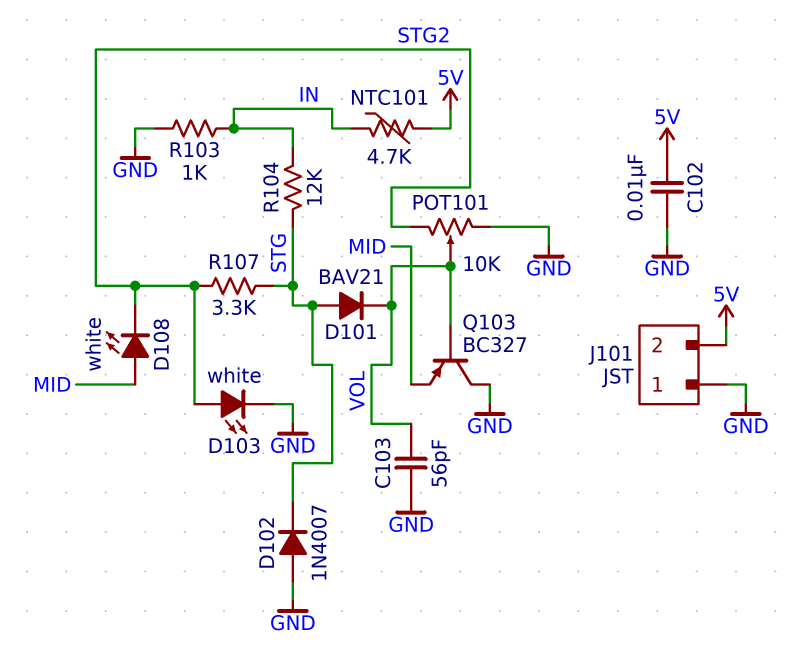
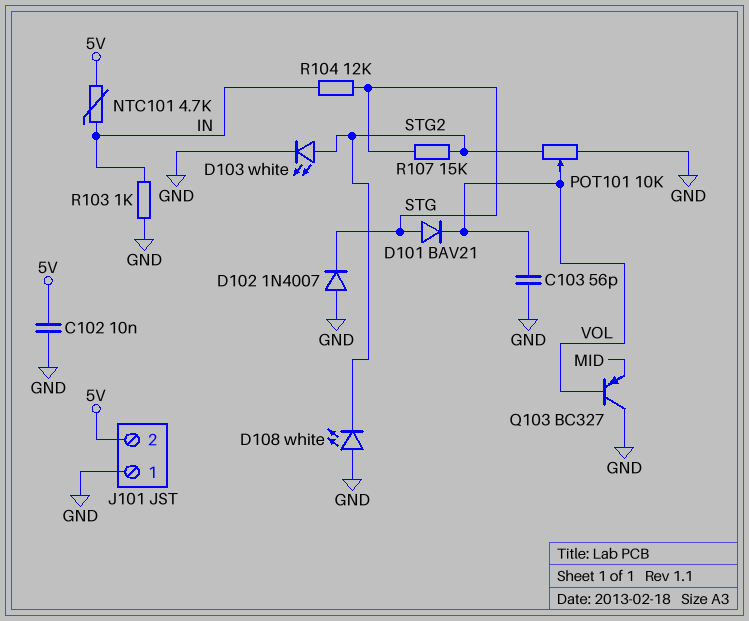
D108: LED white (A MID, K STG2) -> LED white (A GND, K STG2)
R107: 3.3k (STG, STG2) -> 15k (STG, STG2)

